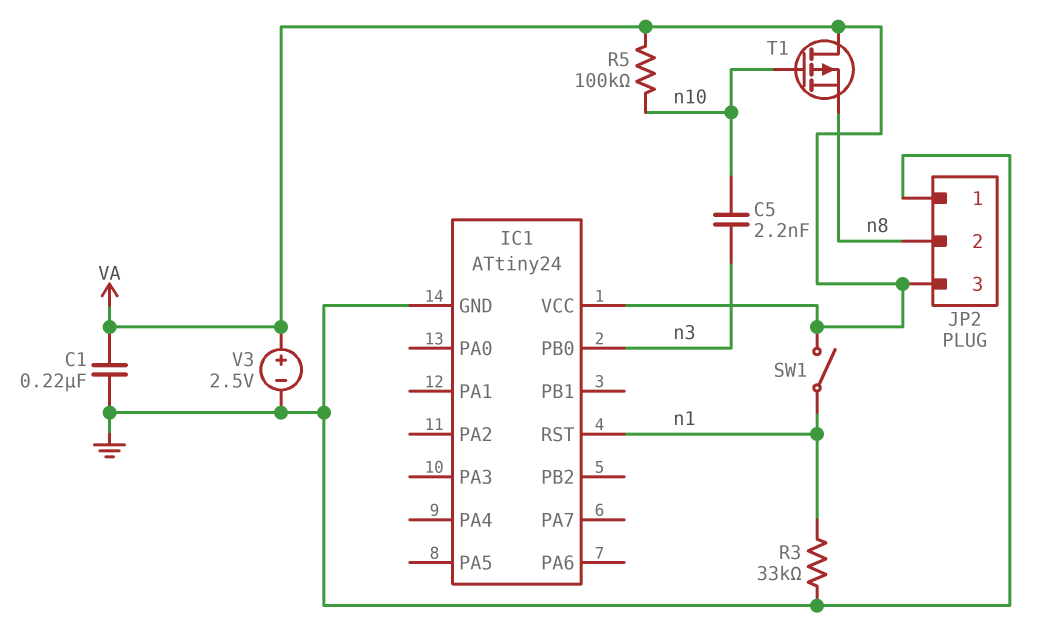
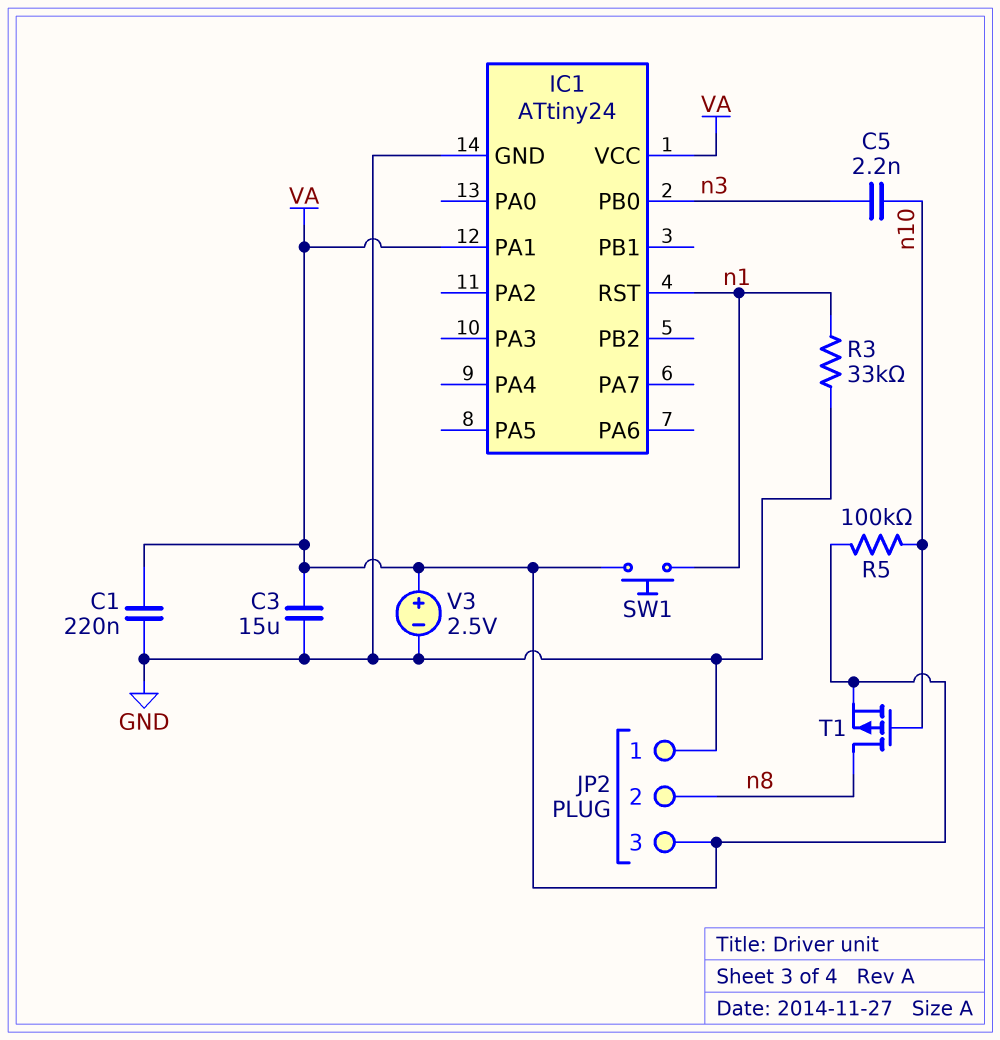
C3: none -> 15uF (GND, VA)
IC1 pin PA1: none -> VA
SW1: switch (VA, n1) -> button (VA, n1)
T1: PMOS (G n10, D VA, S n8) -> PMOS (G n10, D n8, S VA)

